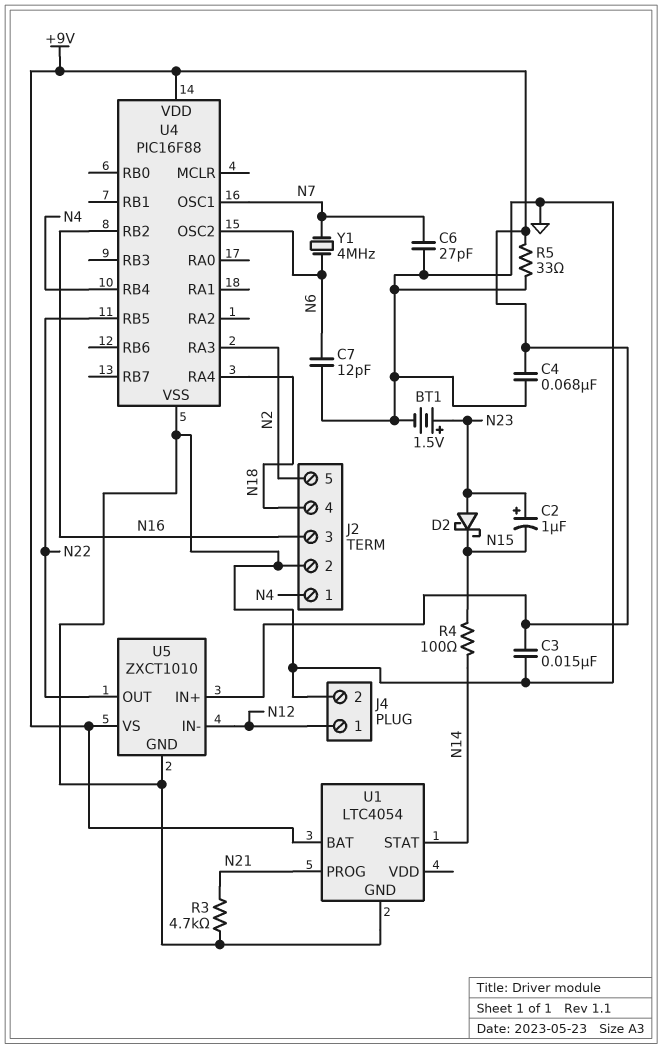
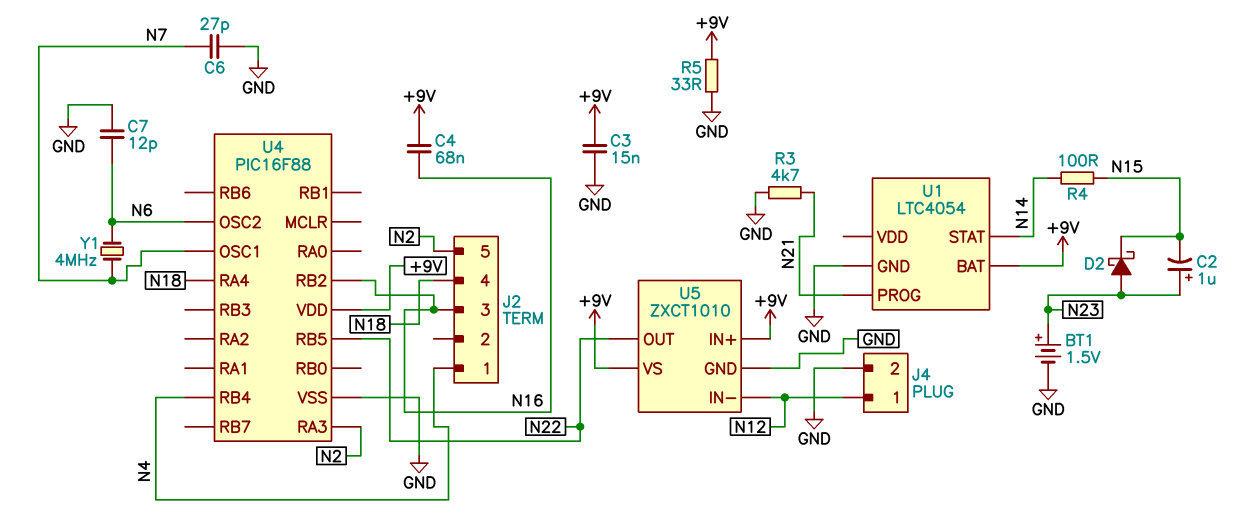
C4: 68nF (+9V, GND) -> 68nF (+9V, N16)
J2 pin 2: GND -> none

